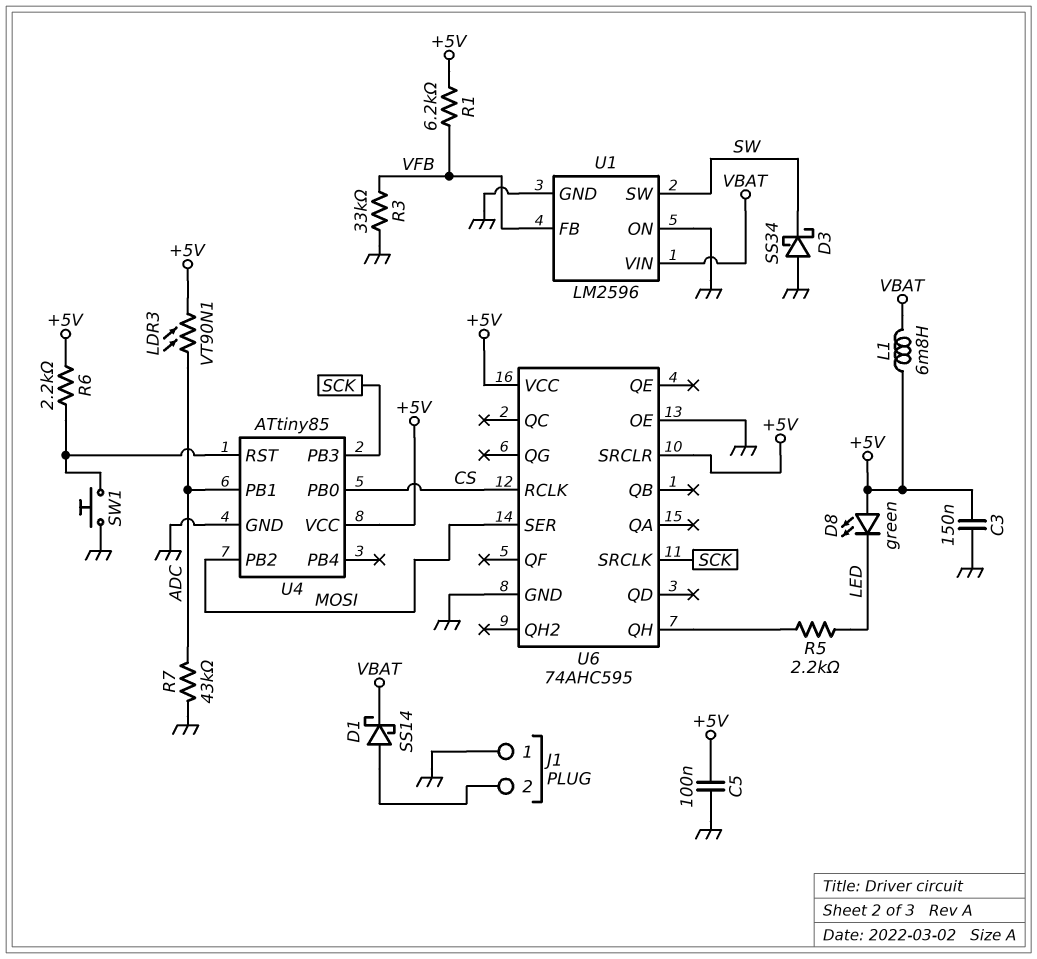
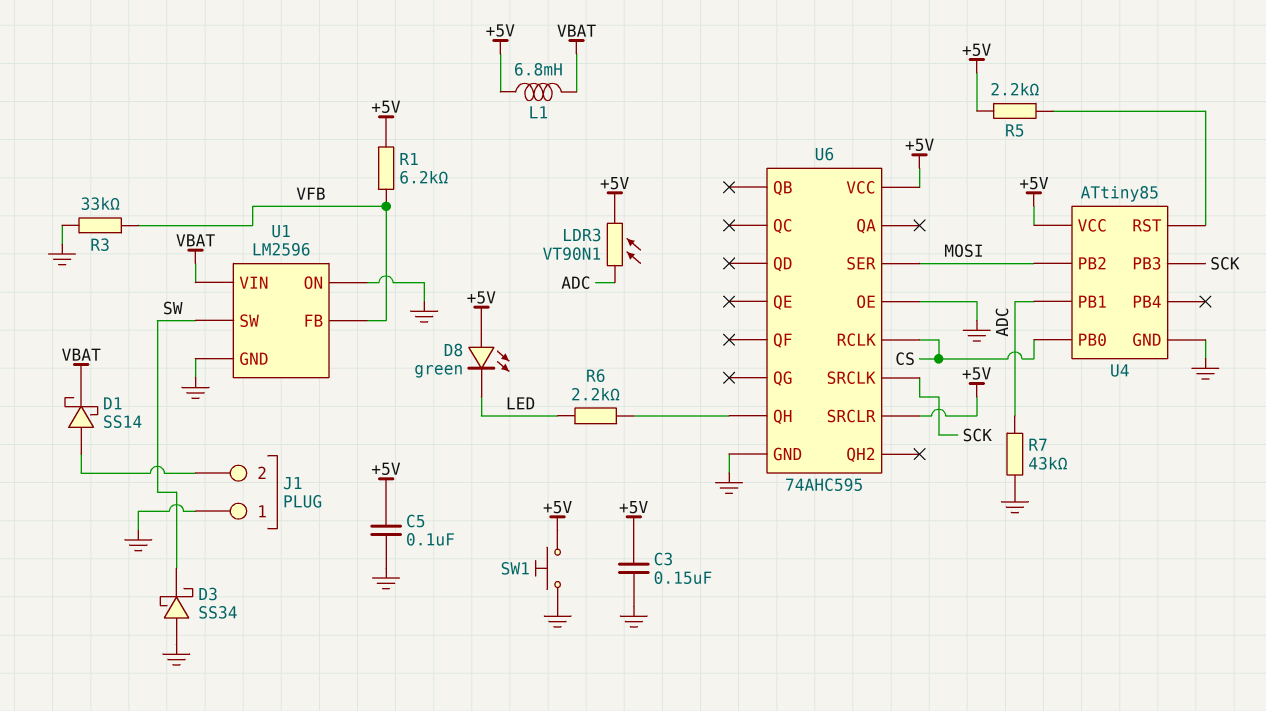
R5: 2.2k (LED, U6/QH) -> 2.2k (+5V, U4/RST)
R6: 2.2k (+5V, U4/RST) -> 2.2k (LED, U6/QH)
SW1: button (GND, U4/RST) -> button (+5V, GND)

